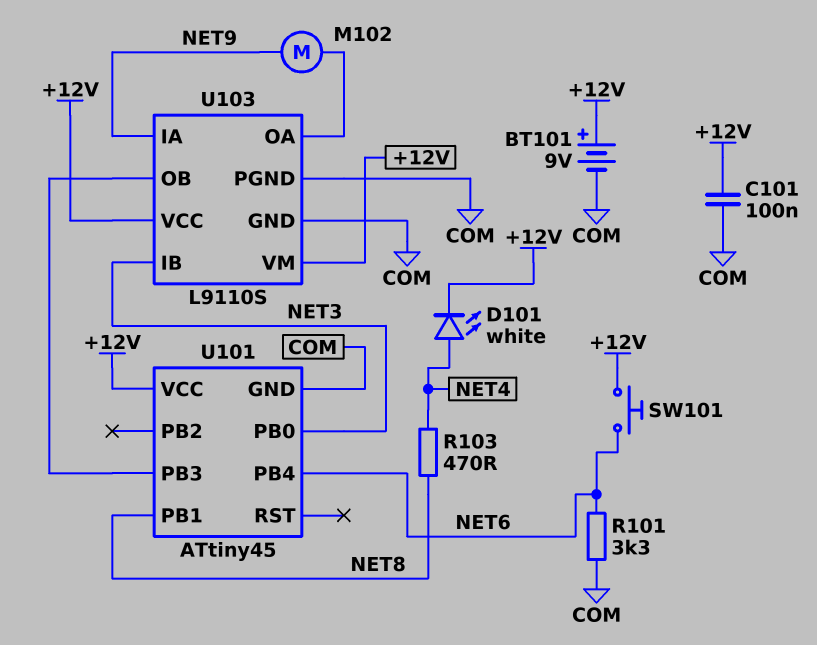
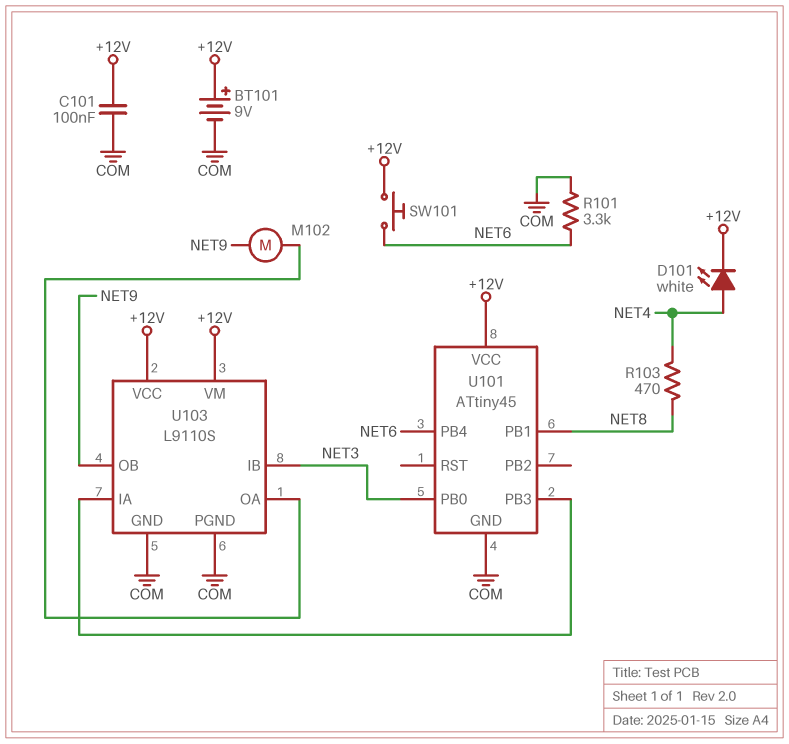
U103 pin IA: NET9 -> U101/PB3
U103 pin OB: U101/PB3 -> NET9

